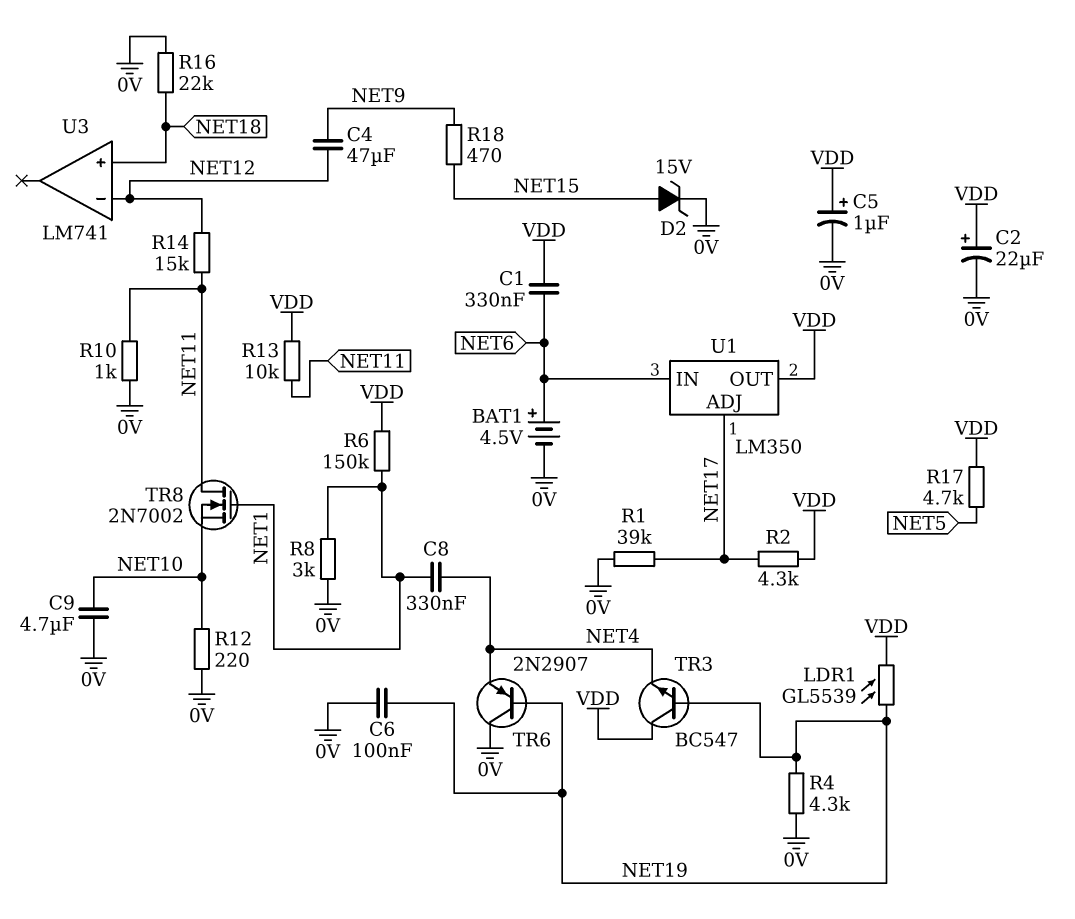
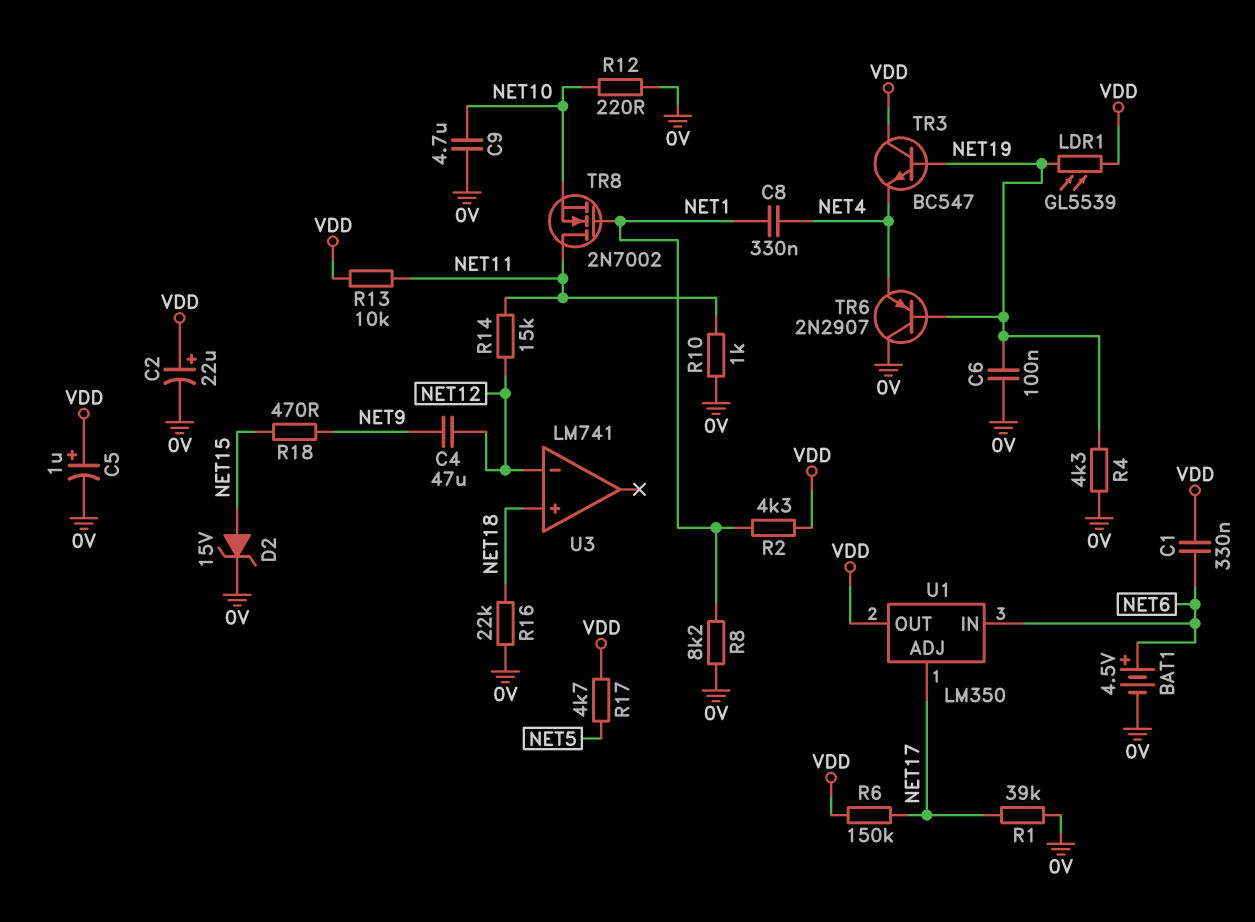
R2: 4.3k (NET17, VDD) -> 4.3k (NET1, VDD)
R6: 150k (NET1, VDD) -> 150k (NET17, VDD)
R8: 3k (0V, NET1) -> 8.2k (0V, NET1)

